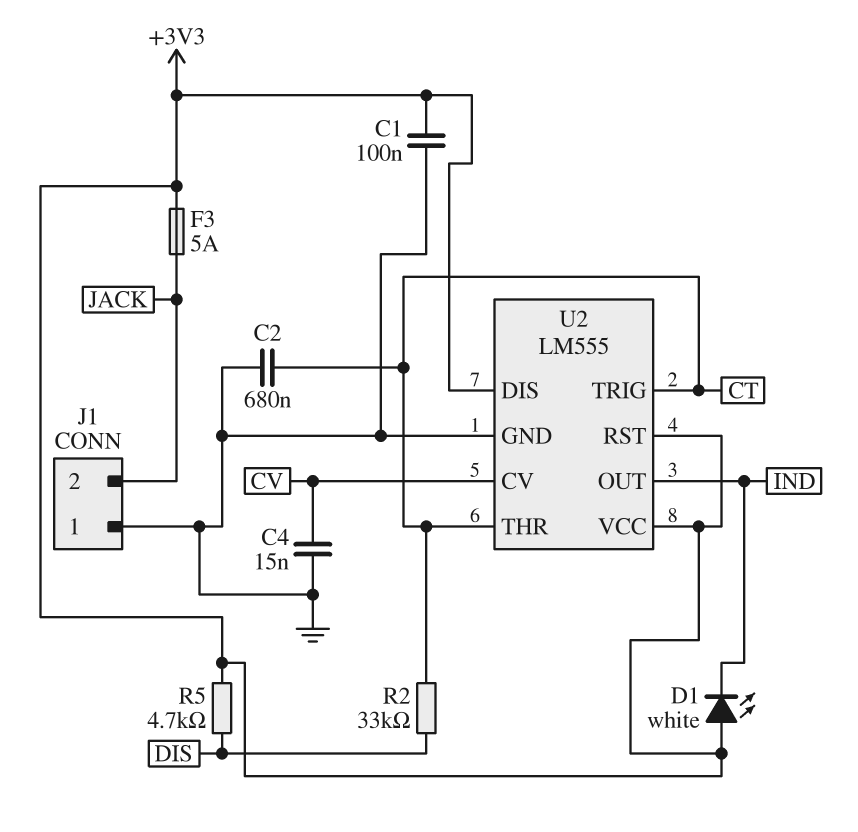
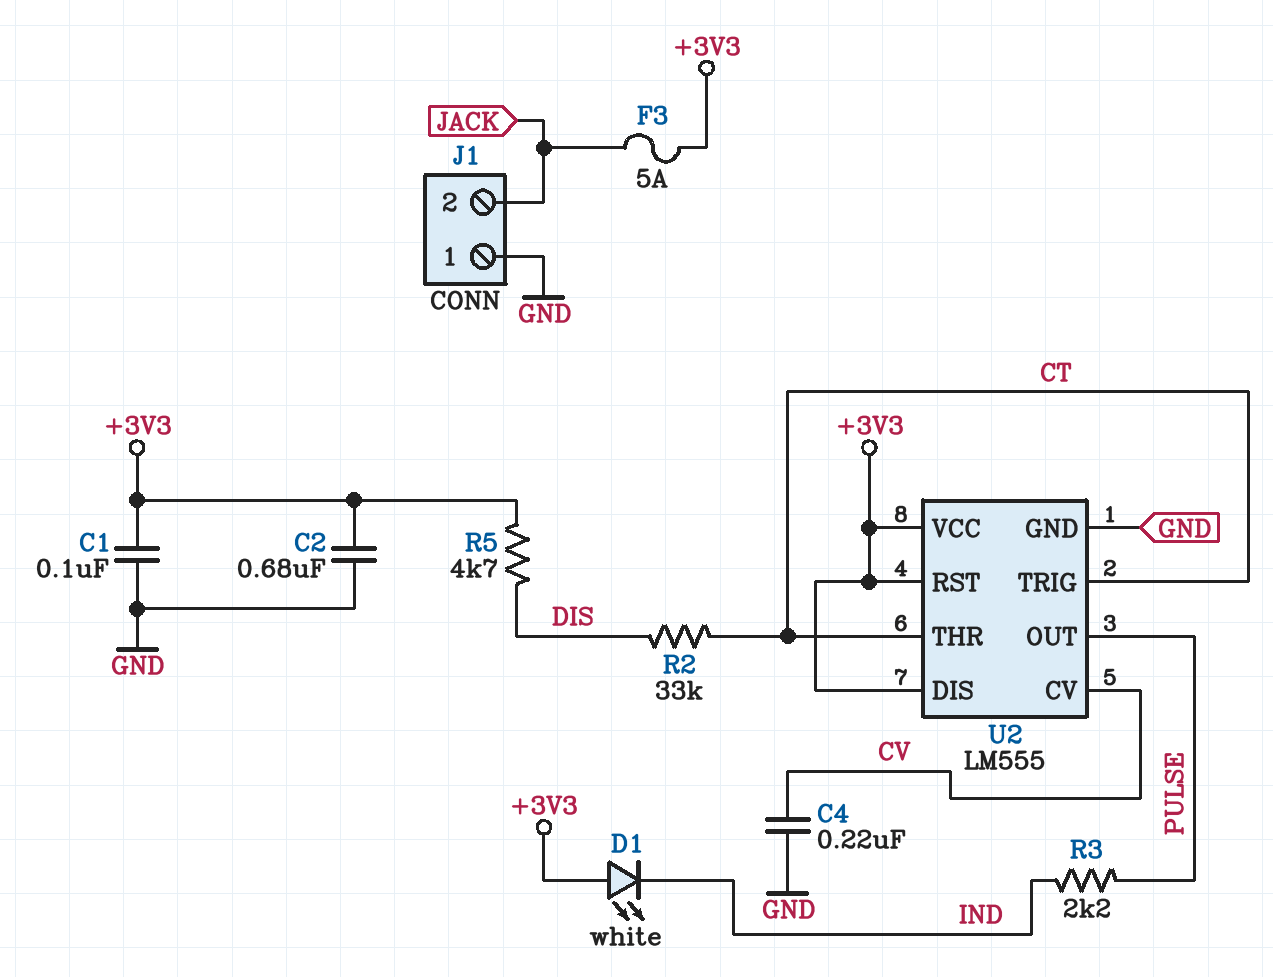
C2: 680nF (CT, GND) -> 680nF (+3V3, GND)
C4: 15nF (CV, GND) -> 220nF (CV, GND)
R3: none -> 2.2k (IND, PULSE)
U2 pin OUT: IND -> PULSE

